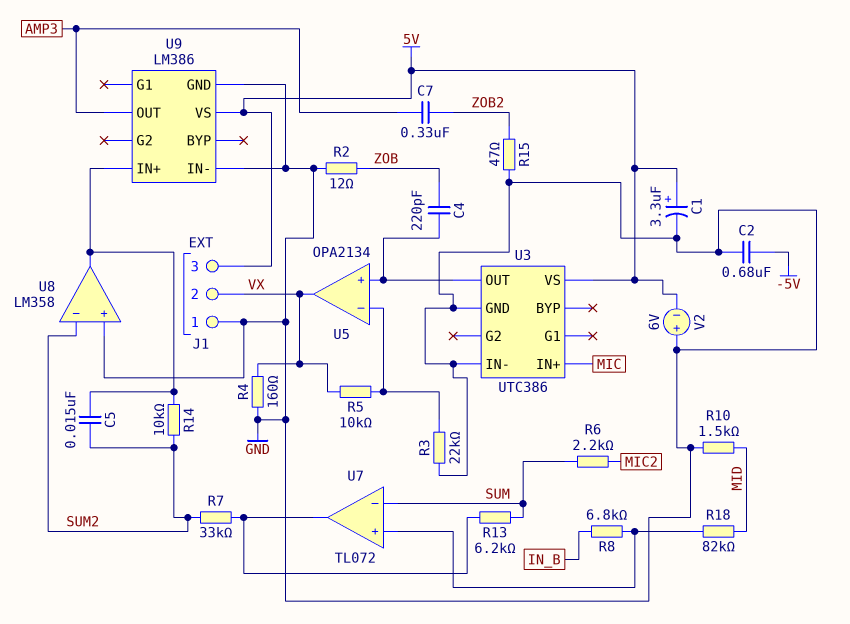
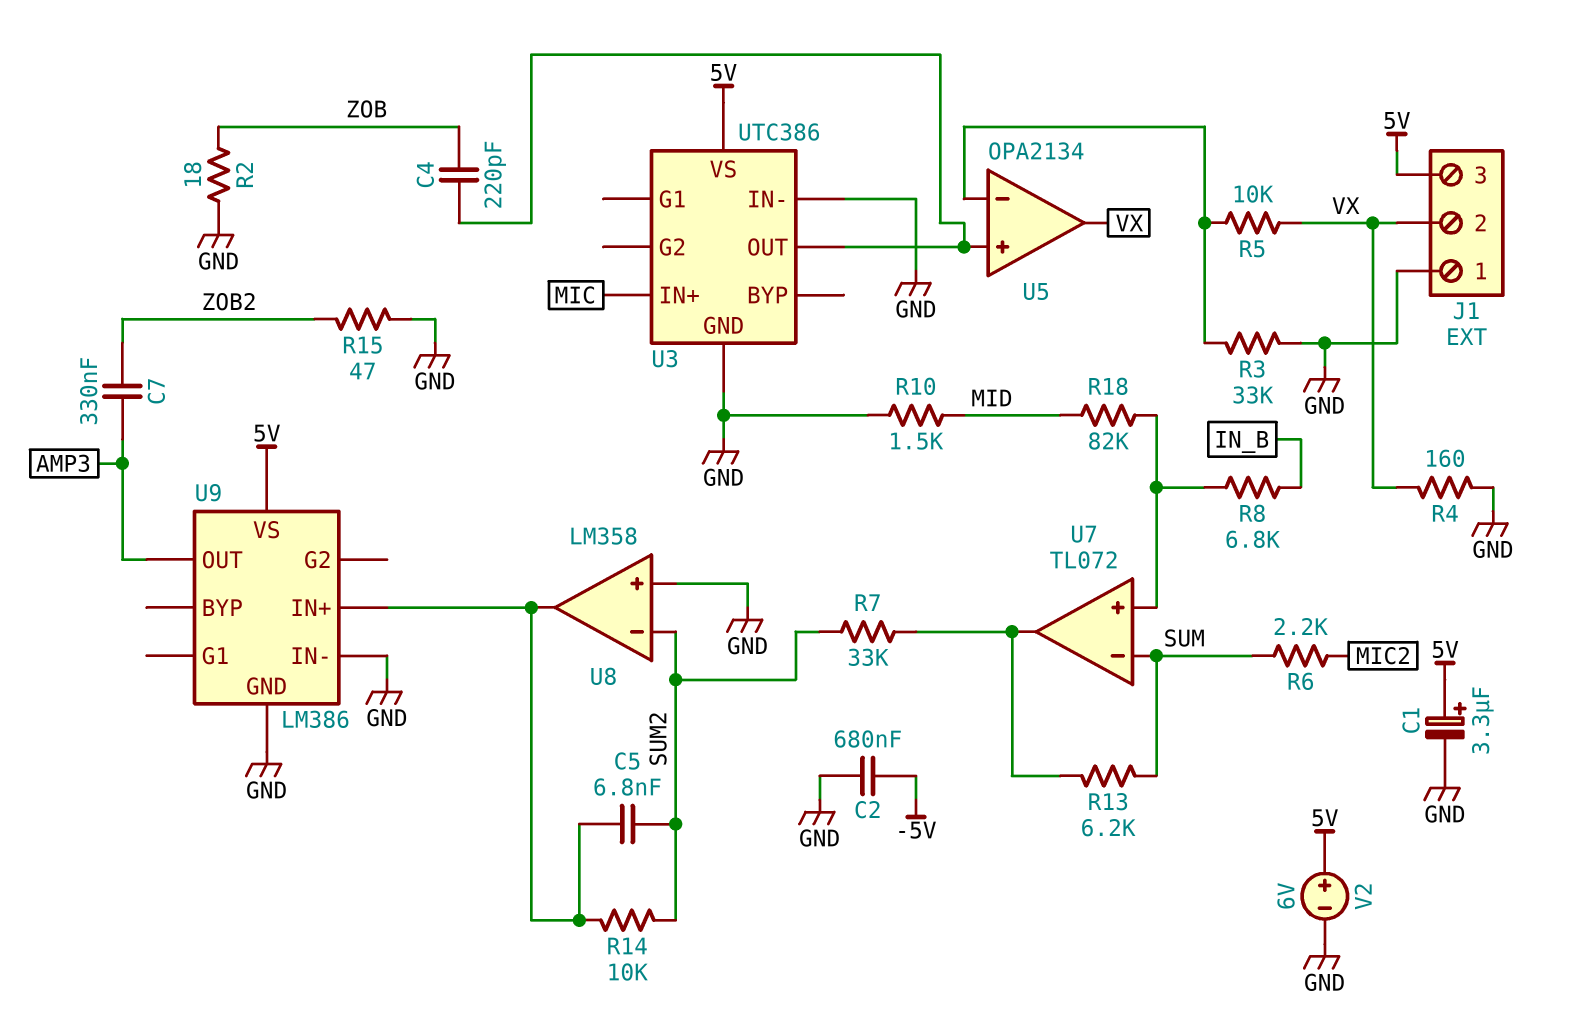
C5: 15nF (SUM2, U8/out) -> 6.8nF (SUM2, U8/out)
R2: 12 (GND, ZOB) -> 18 (GND, ZOB)
R3: 22k (GND, U5/in-) -> 33k (GND, U5/in-)
V2: 6V (plus GND, minus 5V) -> 6V (plus 5V, minus GND)

